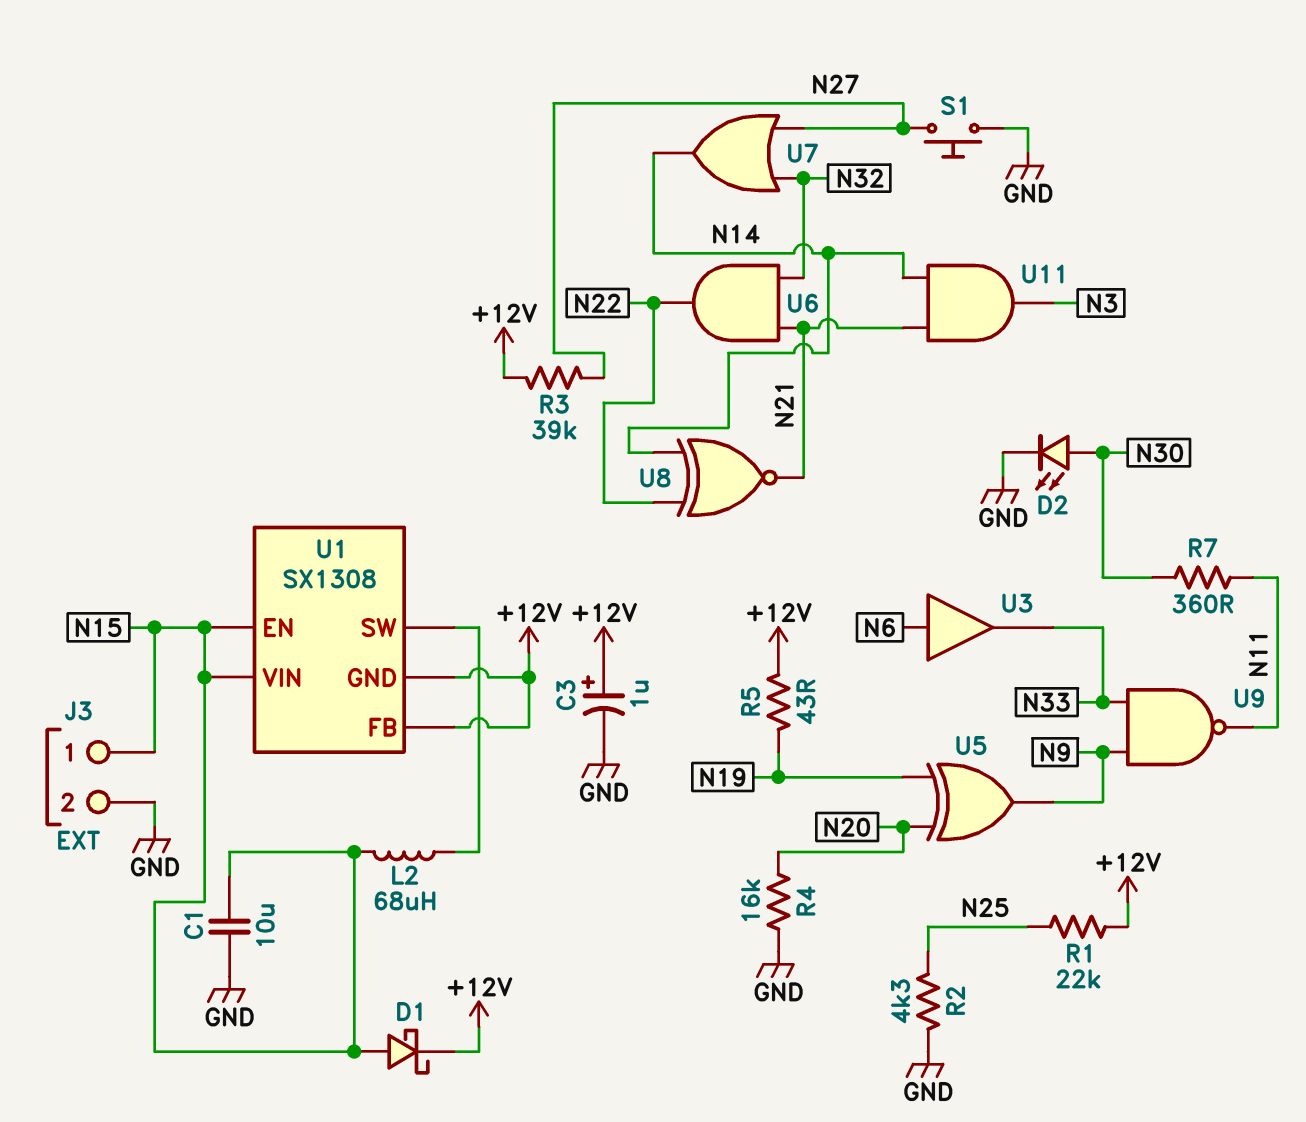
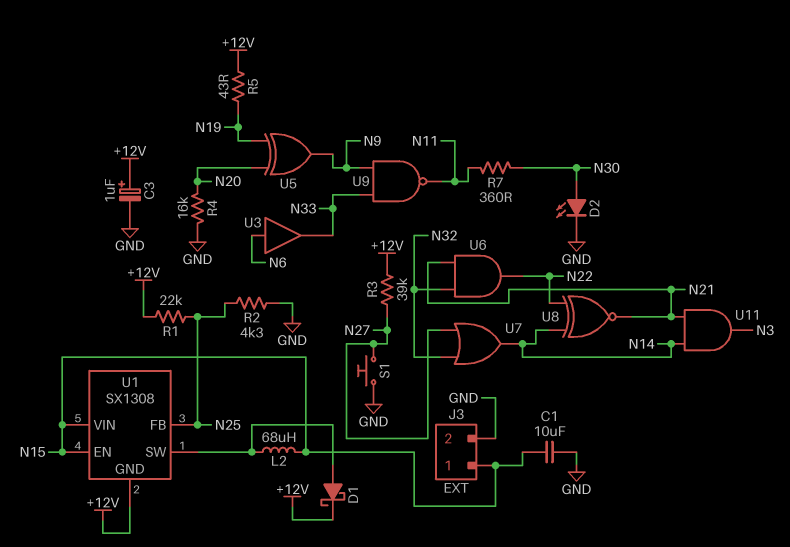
D1: schottky (A N15, K +12V) -> schottky (A U1/SW, K +12V)
U1 pin FB: +12V -> N25

